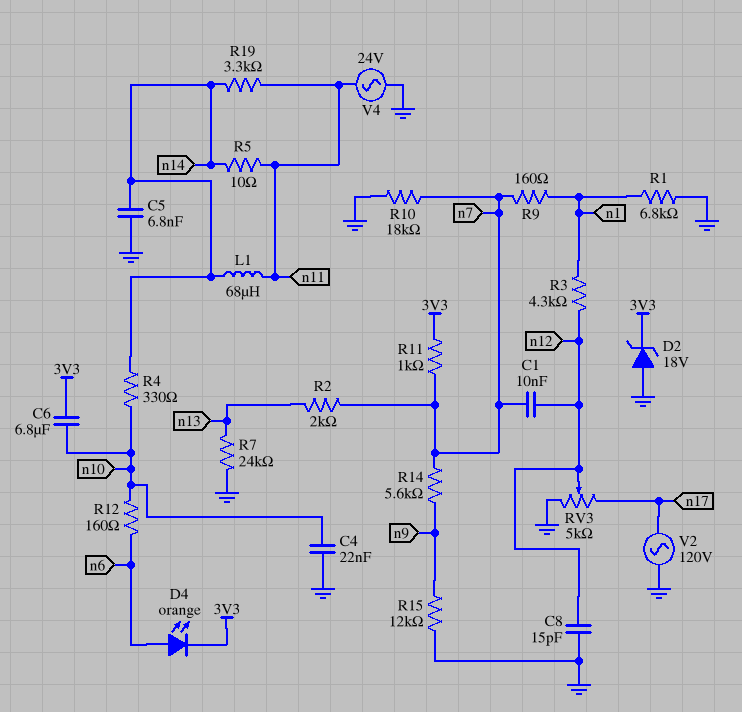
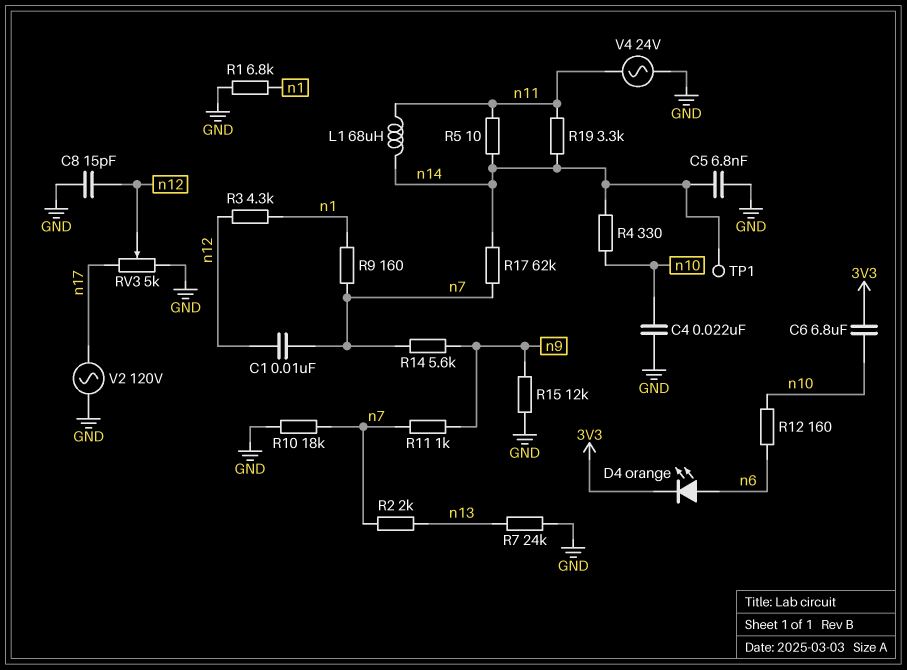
D2: zener 18V (A GND, K 3V3) -> none
R11: 1k (3V3, n7) -> 1k (n7, n9)
R17: none -> 62k (n7, n14)
TP1: none -> test point (n14)

